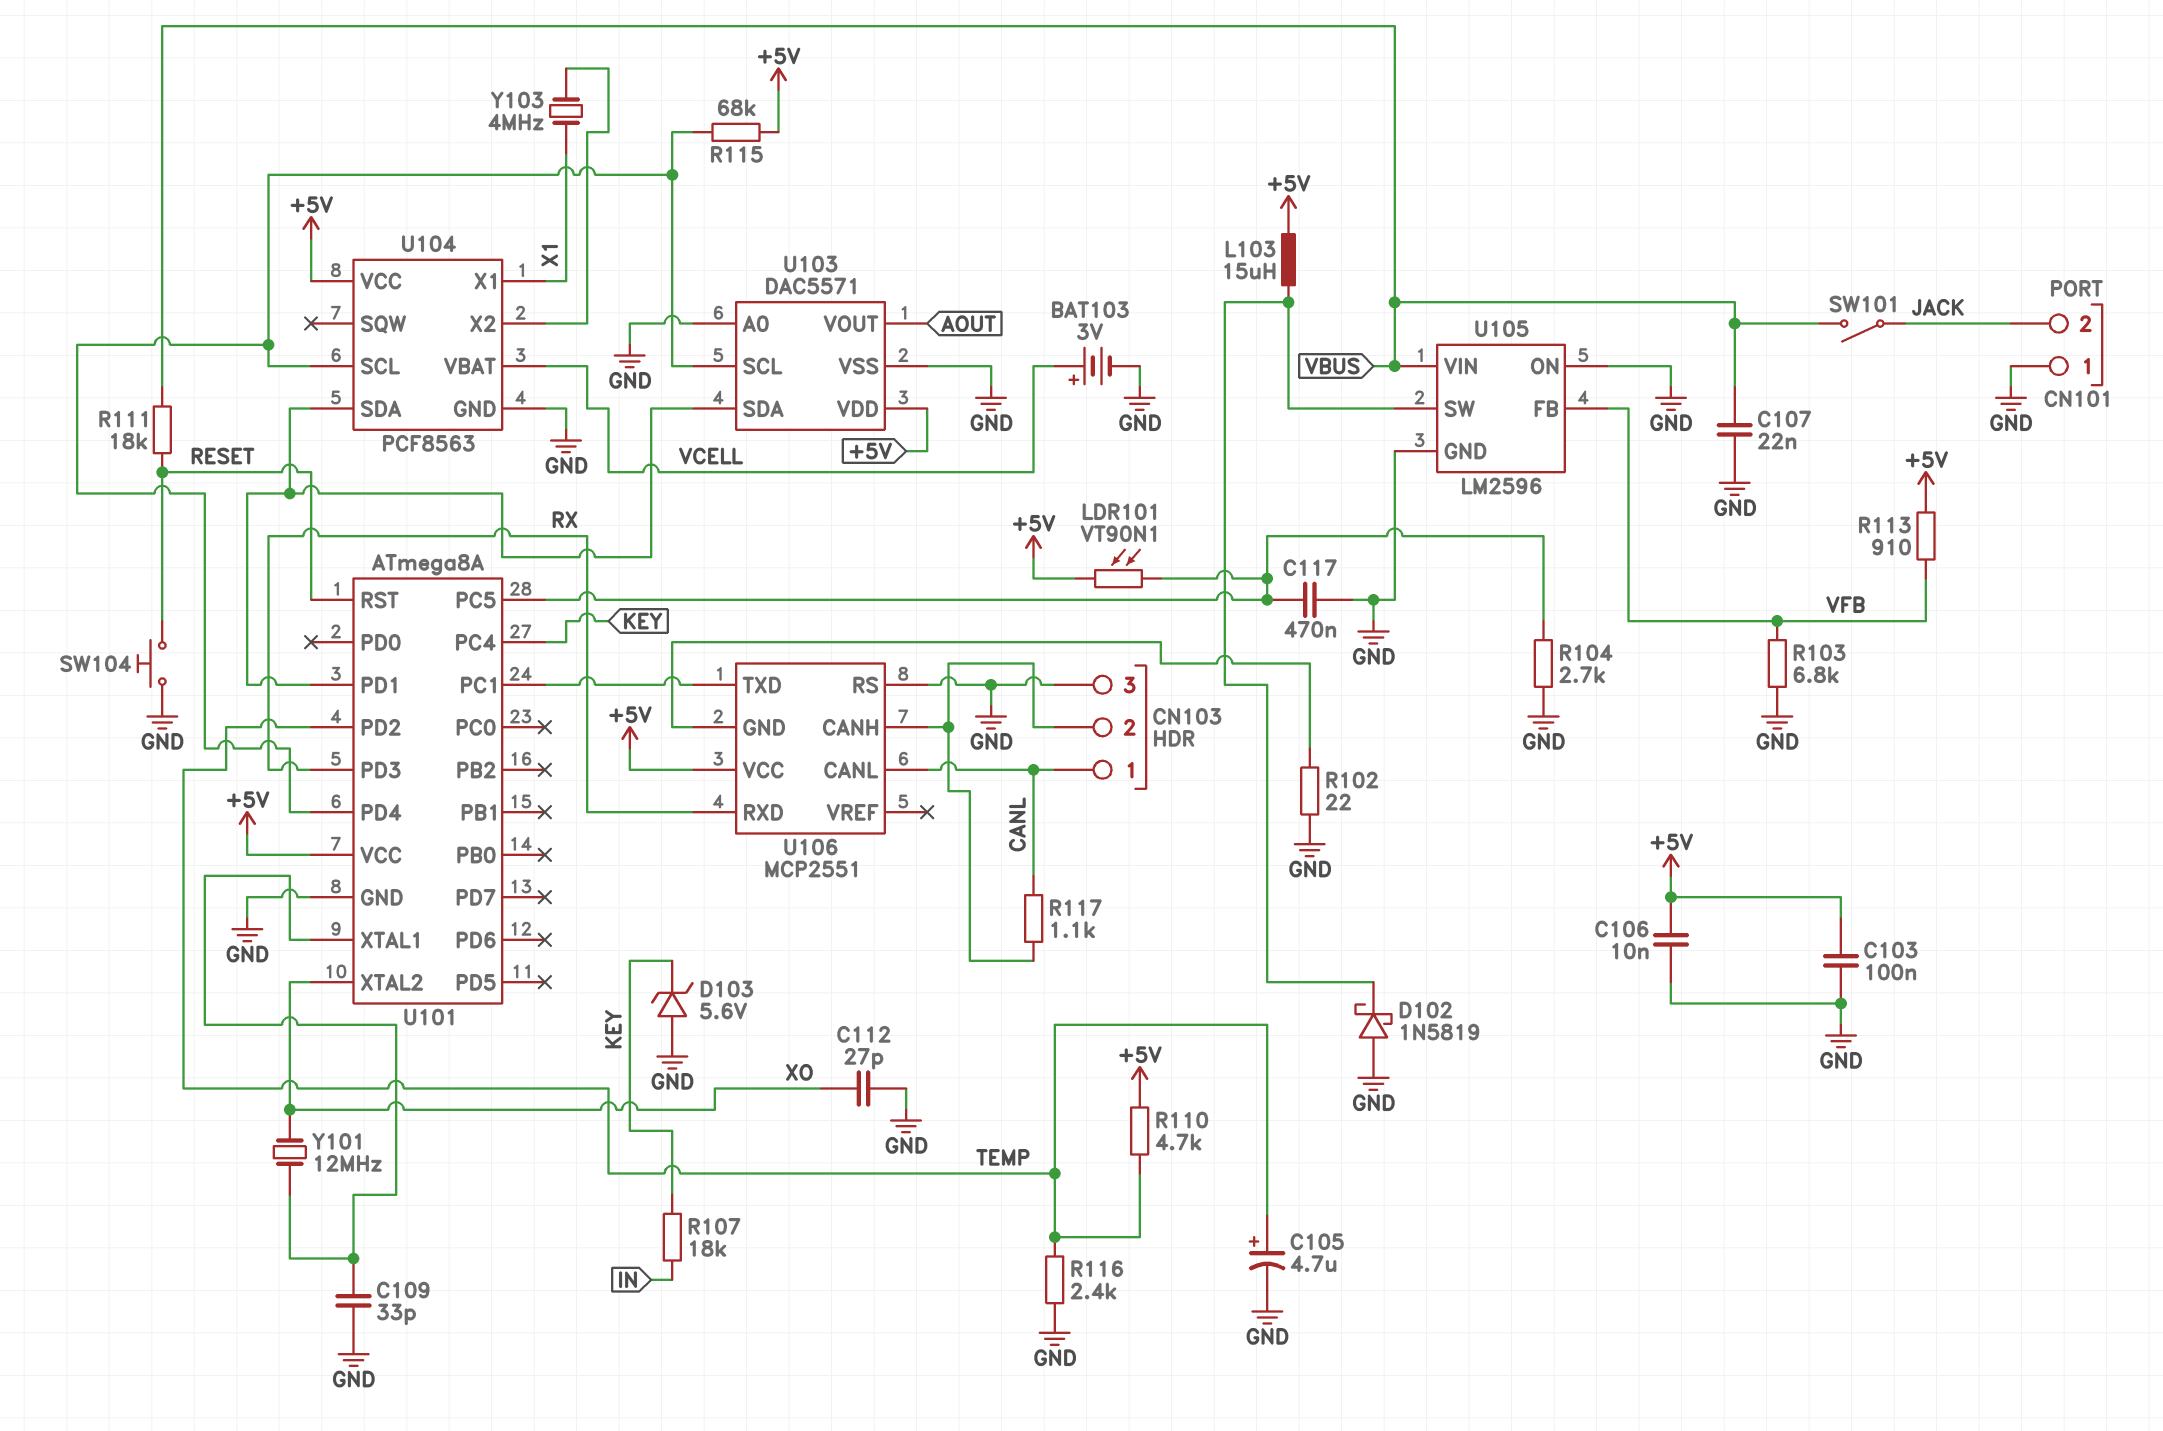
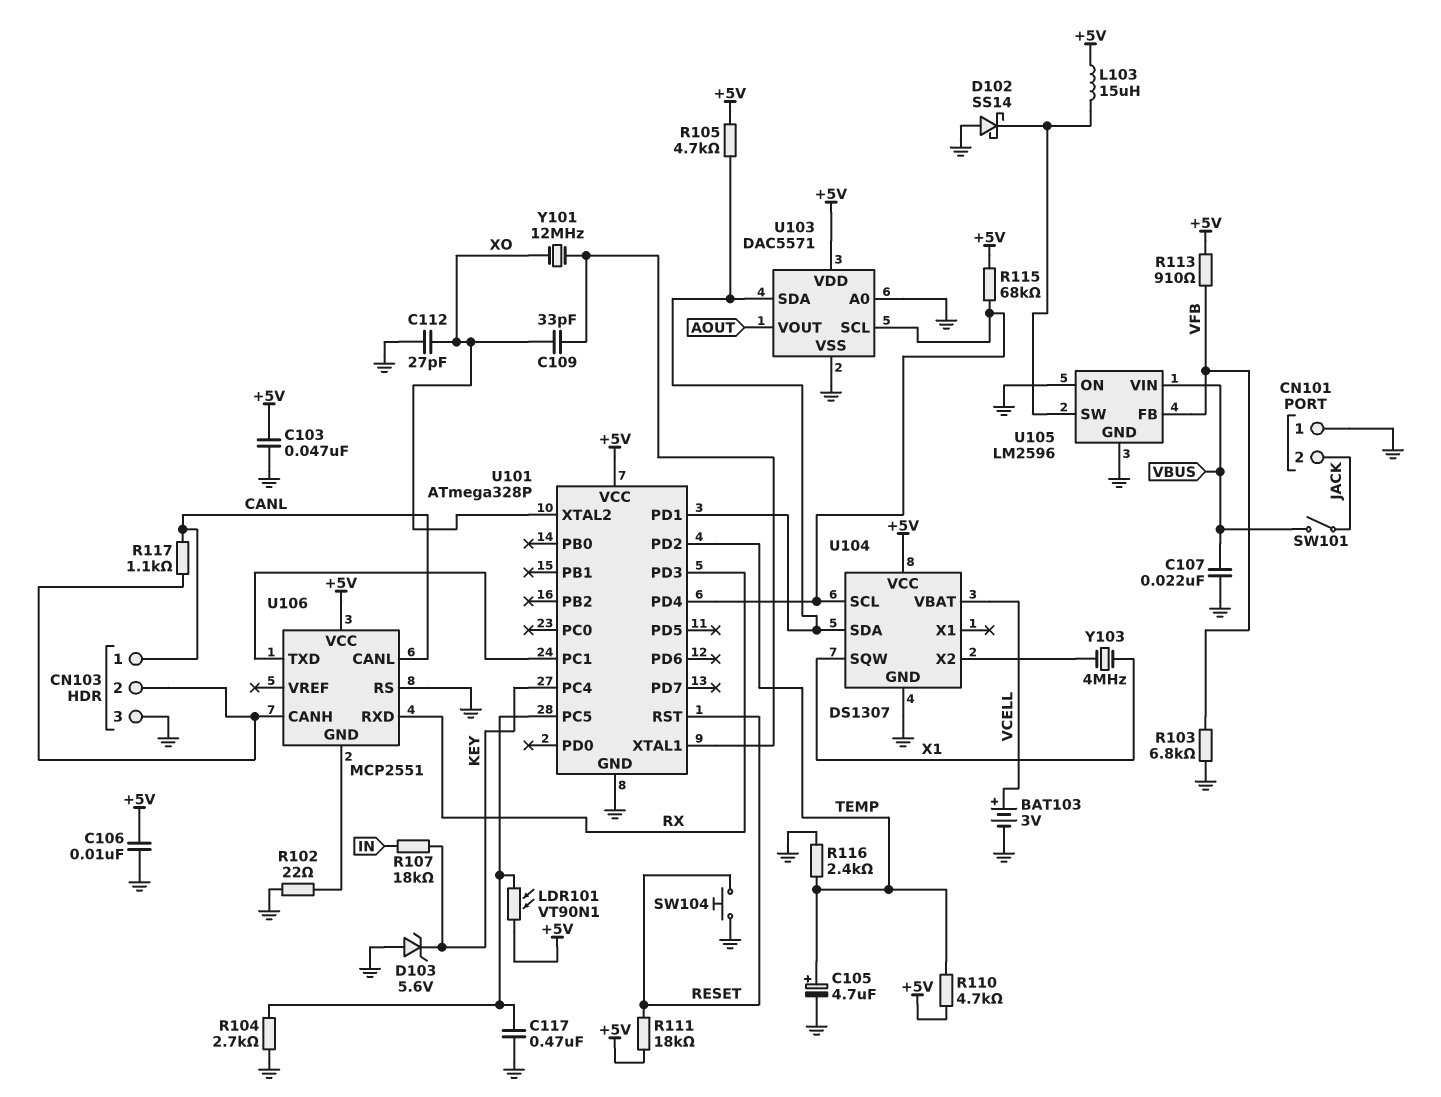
C103: 100nF (+5V, GND) -> 47nF (+5V, GND)
C109: 33pF (GND, U101/XTAL1) -> 33pF (U101/XTAL1, XO)
D102: schottky 1N5819 (A GND, K U105/SW) -> schottky SS14 (A GND, K U105/SW)
R105: none -> 4.7k (+5V, U101/PD1)
R111: 18k (RESET, VBUS) -> 18k (+5V, RESET)
U101: ATmega8A -> ATmega328P
U104: PCF8563 -> DS1307
U104 pin SQW: none -> X1
U104 pin X1: X1 -> none

